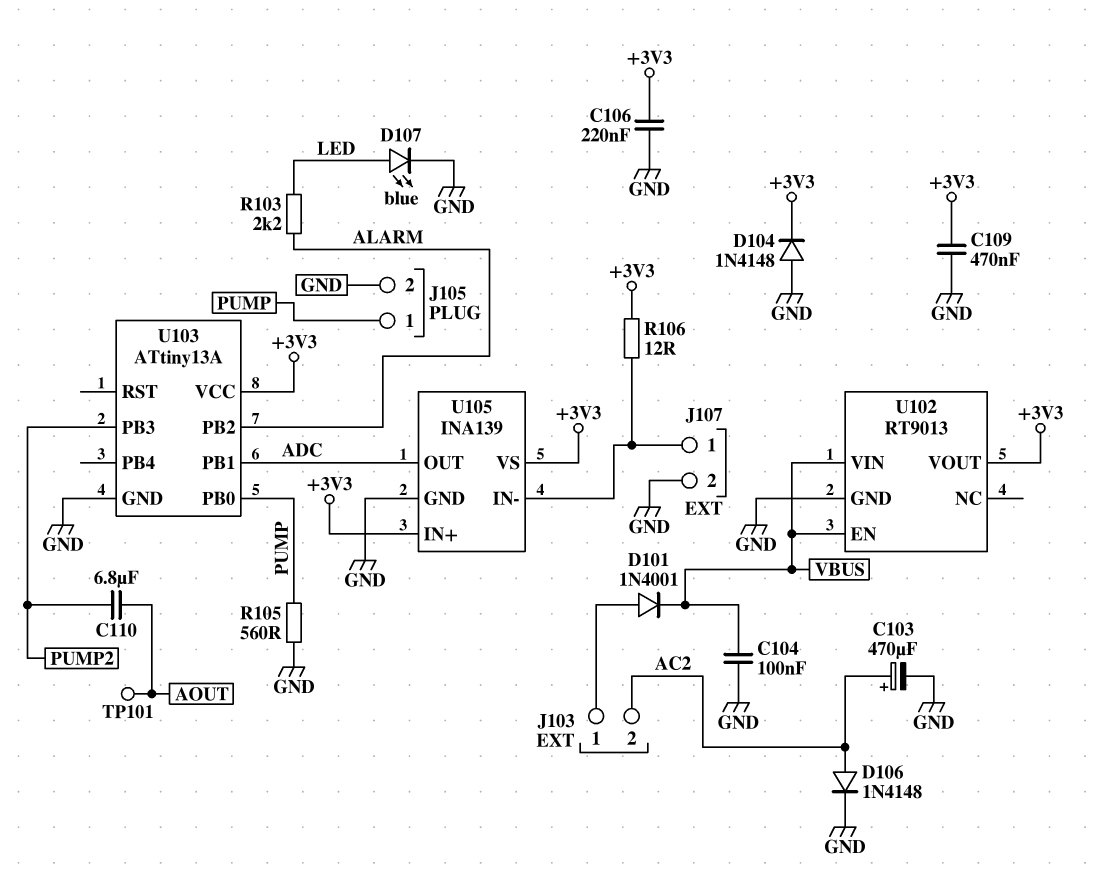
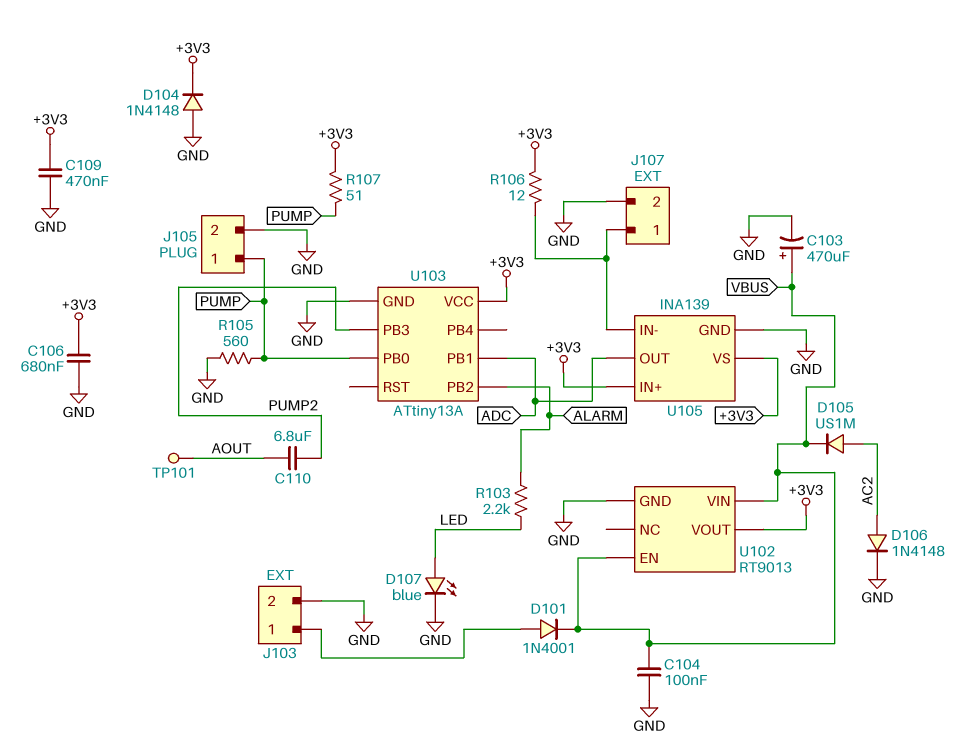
C103: 470uF (plus AC2, minus GND) -> 470uF (plus VBUS, minus GND)
C106: 220nF (+3V3, GND) -> 680nF (+3V3, GND)
D105: none -> diode US1M (A AC2, K VBUS)
J103 pin 2: AC2 -> GND
R107: none -> 51 (+3V3, PUMP)

